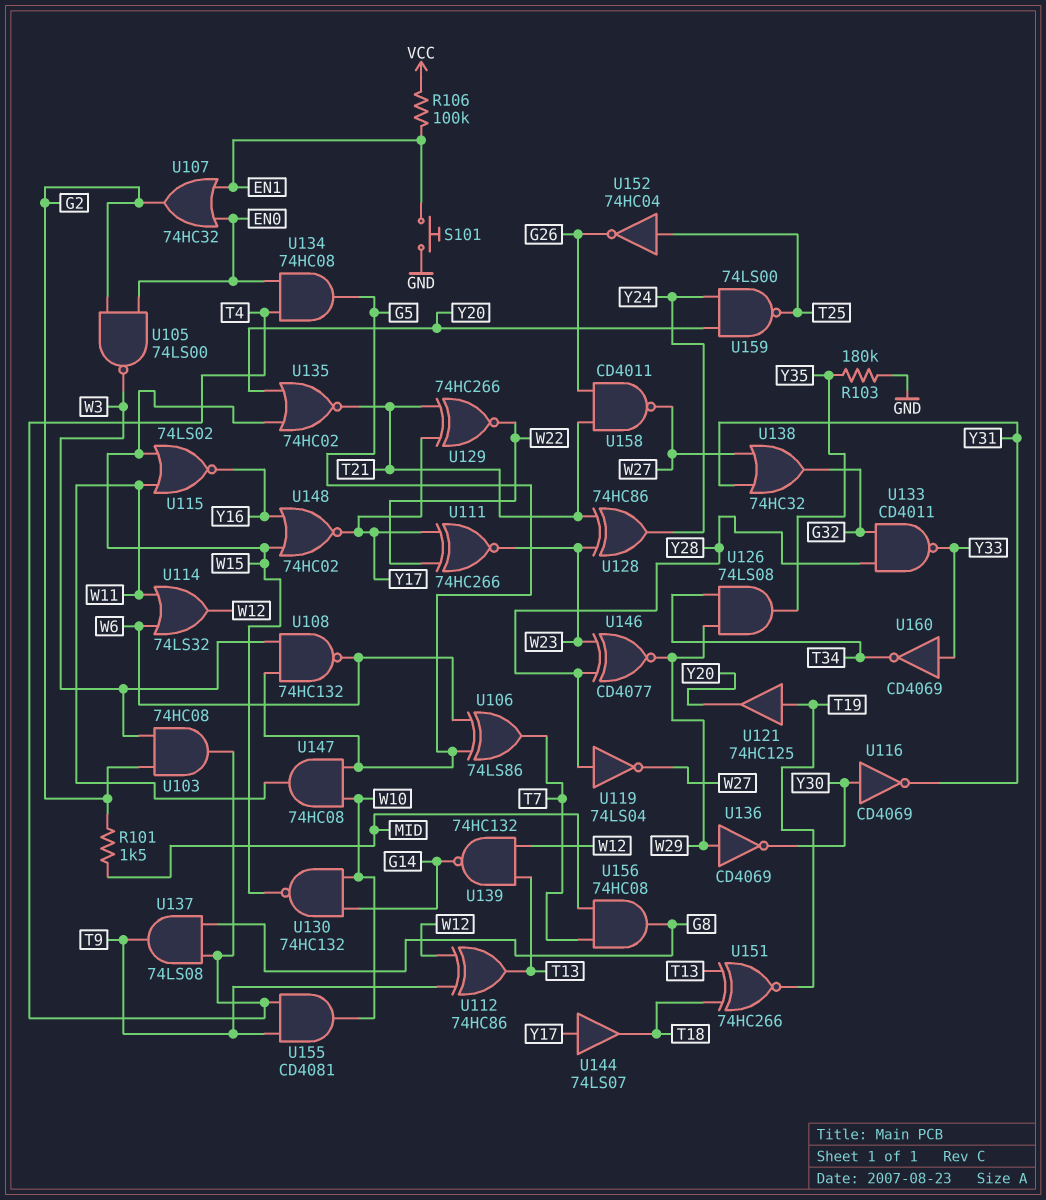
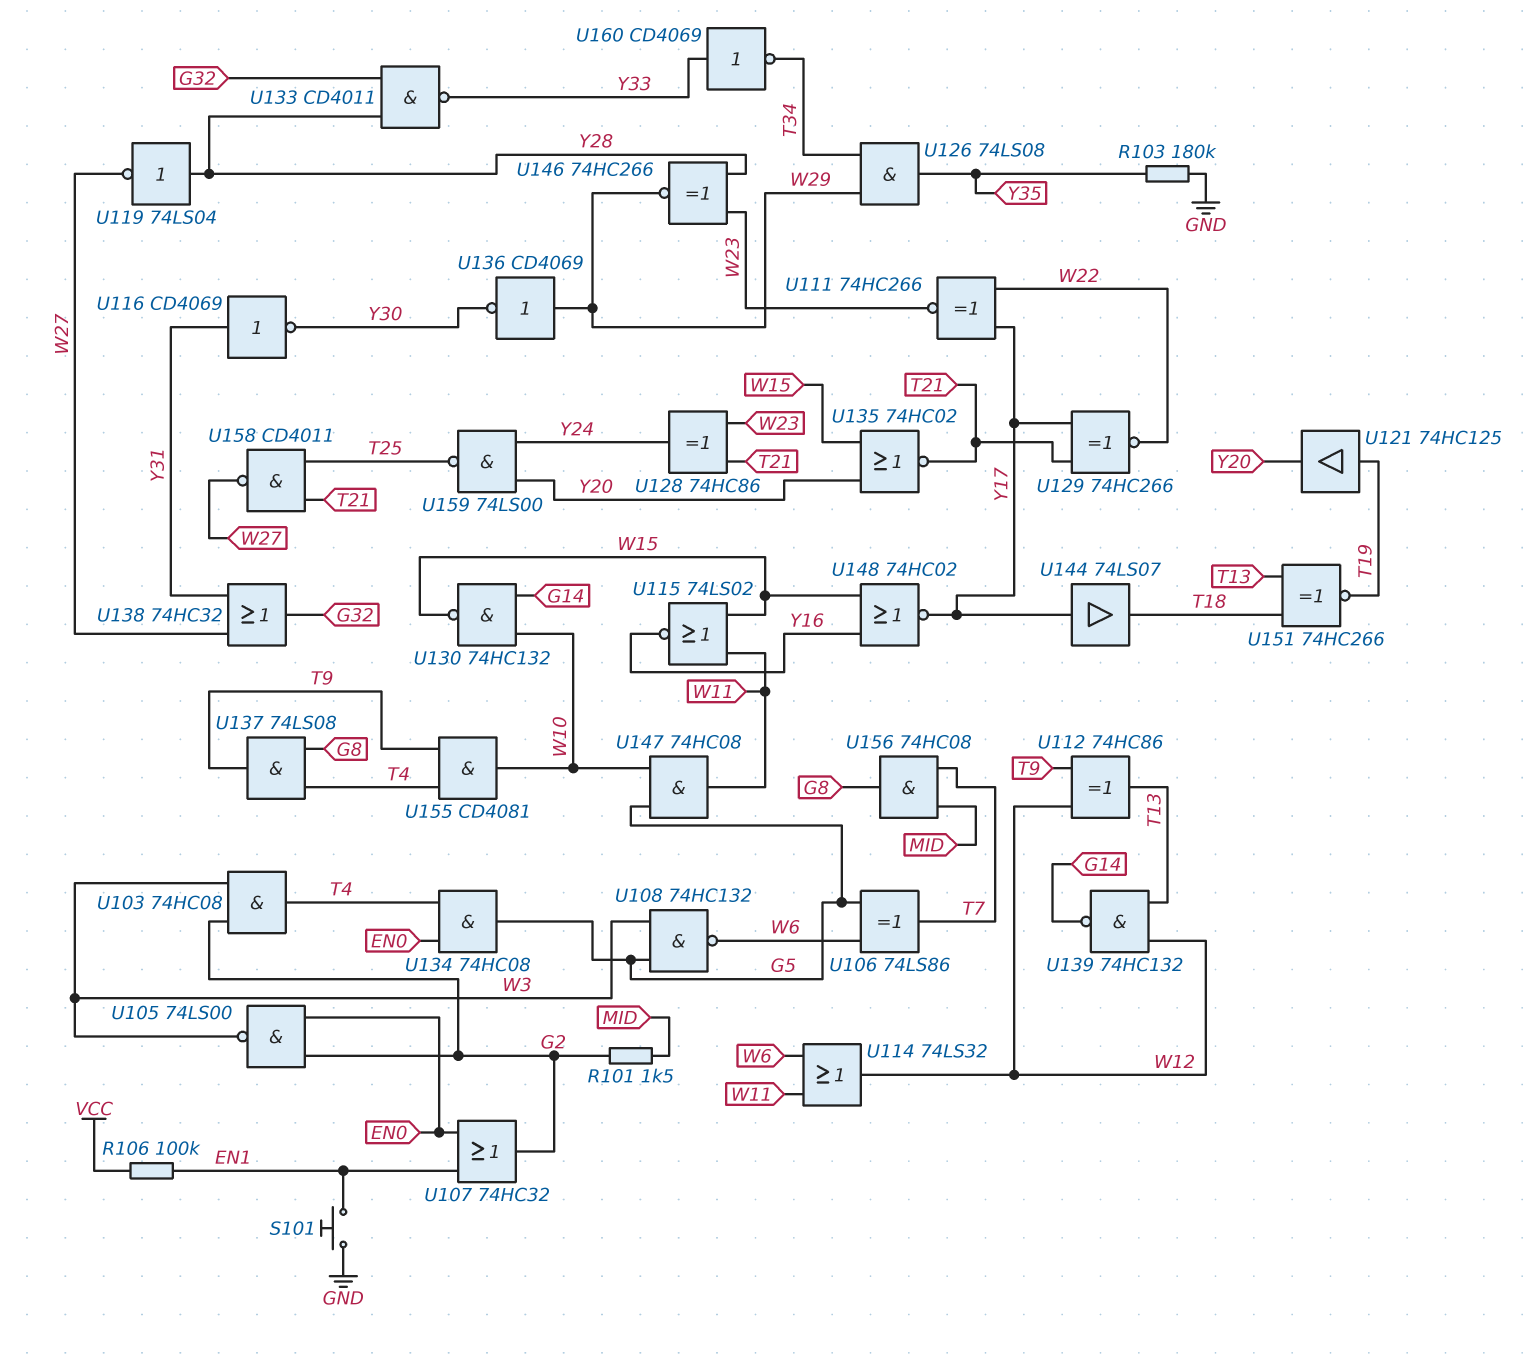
U116: NOT CD4069 (in Y30, out Y31) -> NOT CD4069 (in Y31, out Y30)
U146: XNOR CD4077 (in W23, in Y28, out W29) -> XNOR 74HC266 (in W23, in Y28, out W29)
U152: NOT 74HC04 (in T25, out G26) -> none
U158: NAND CD4011 (in G26, in T21, out W27) -> NAND CD4011 (in T21, in T25, out W27)

